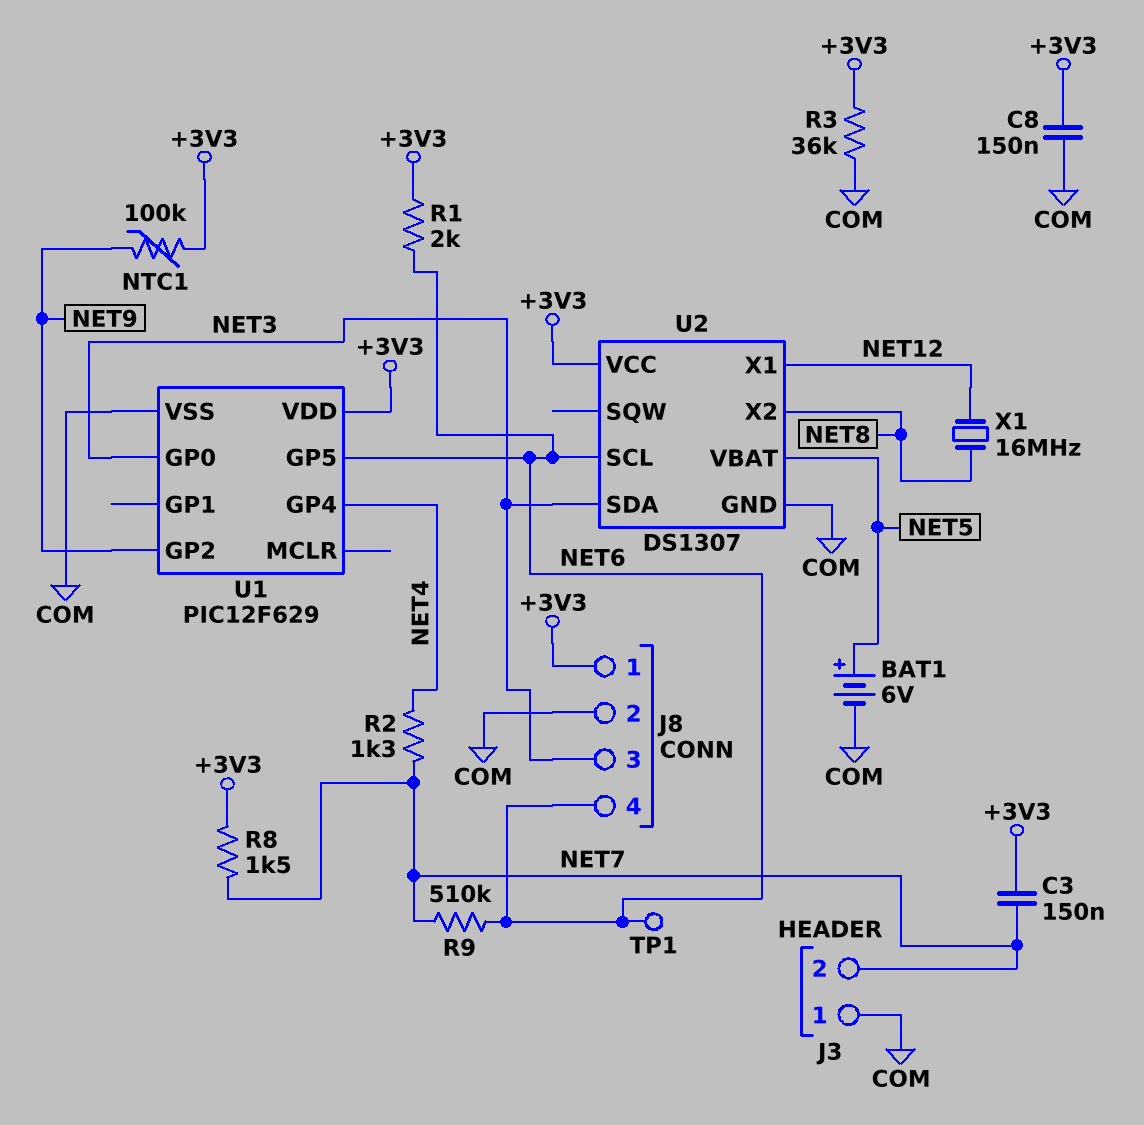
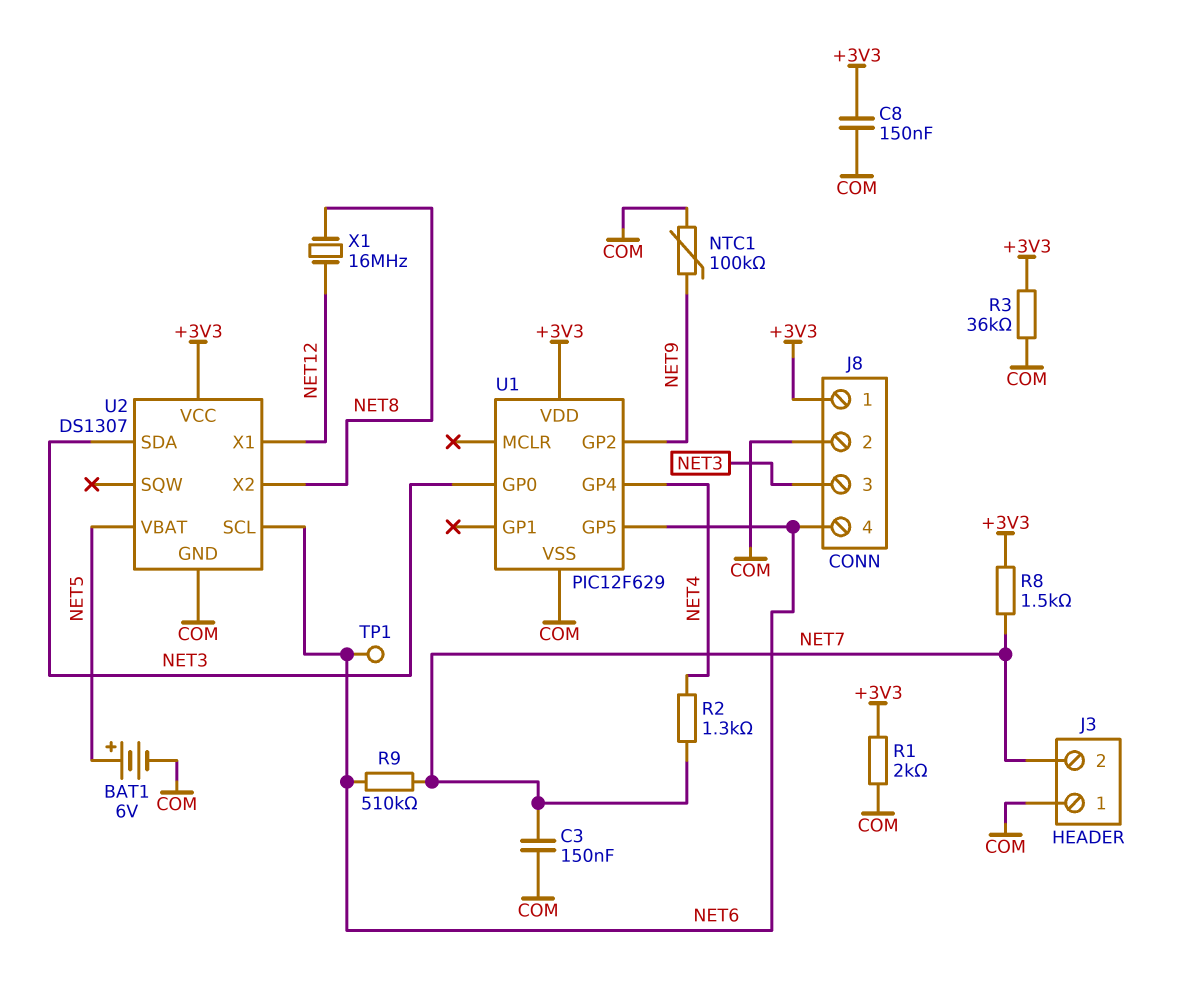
C3: 150nF (+3V3, NET7) -> 150nF (COM, NET7)
NTC1: 100k (+3V3, NET9) -> 100k (COM, NET9)
R1: 2k (+3V3, NET6) -> 2k (+3V3, COM)

